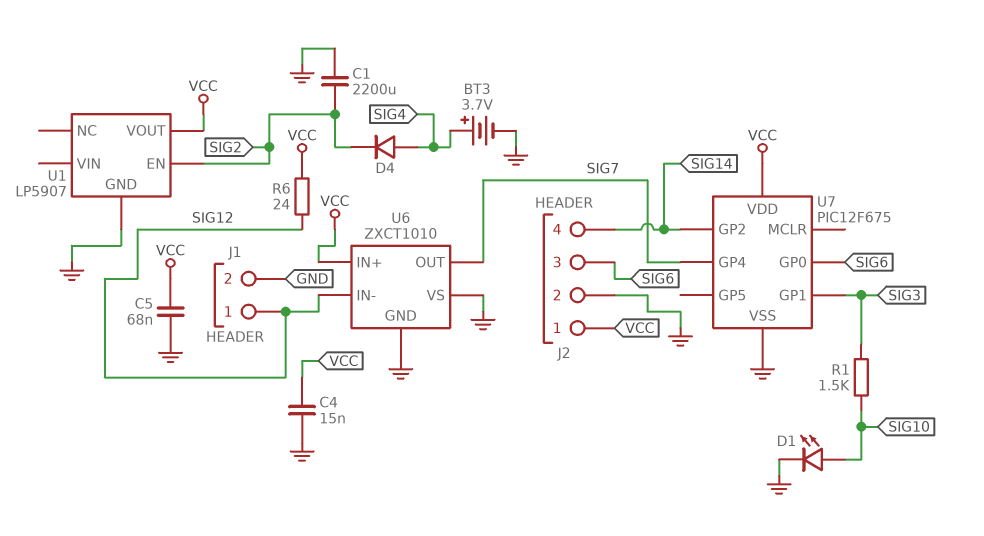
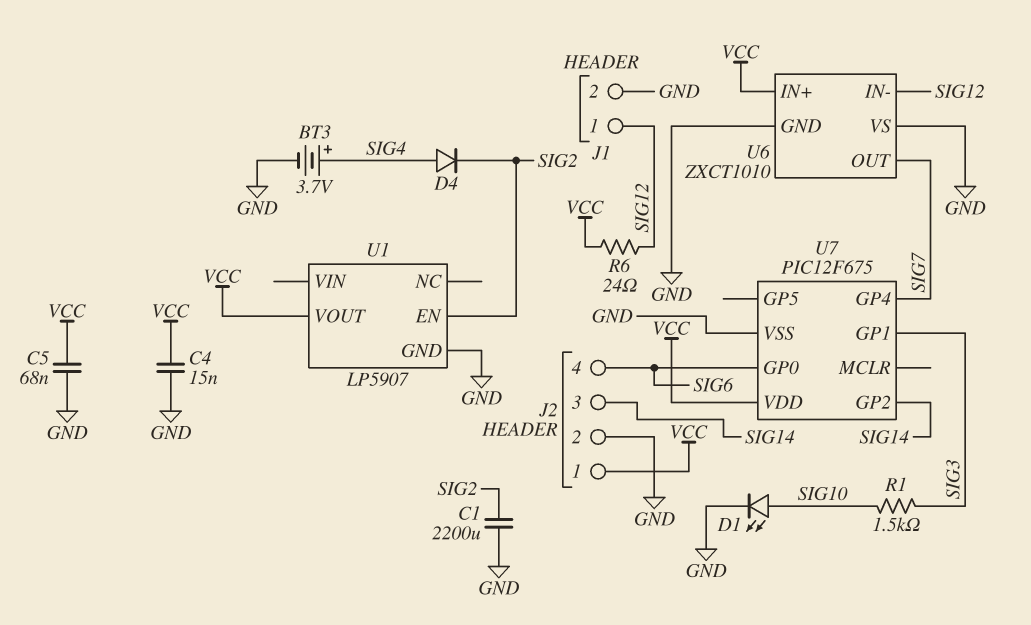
J2 pin 3: SIG6 -> SIG14
J2 pin 4: SIG14 -> SIG6

